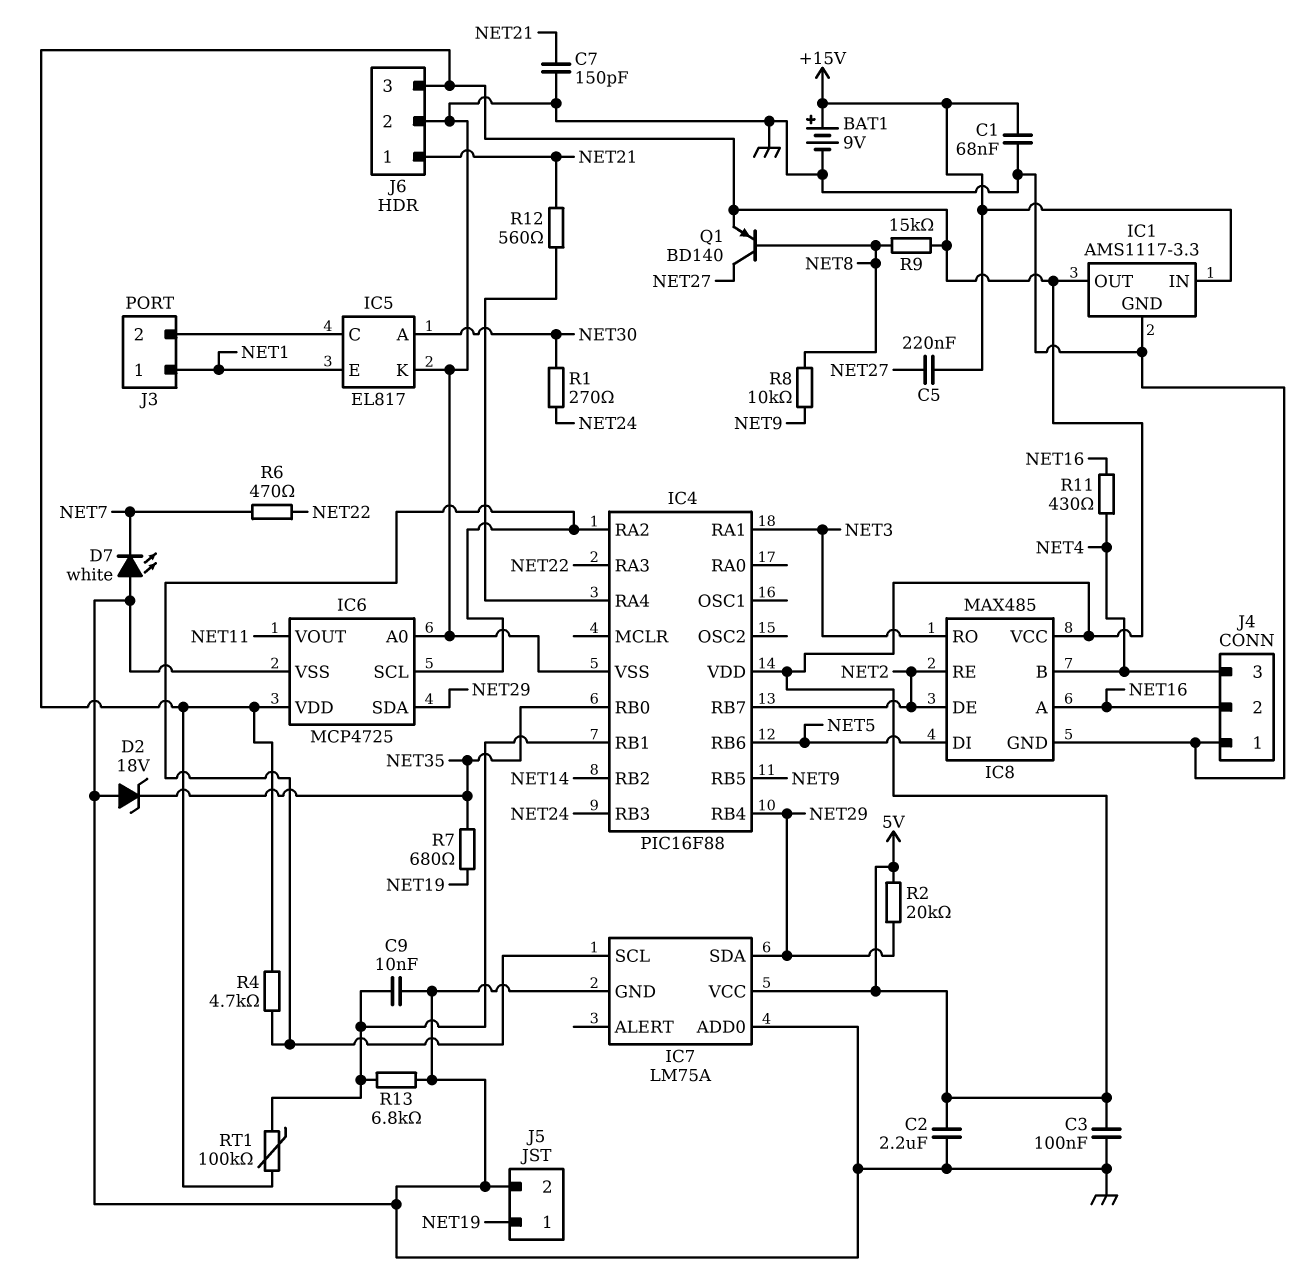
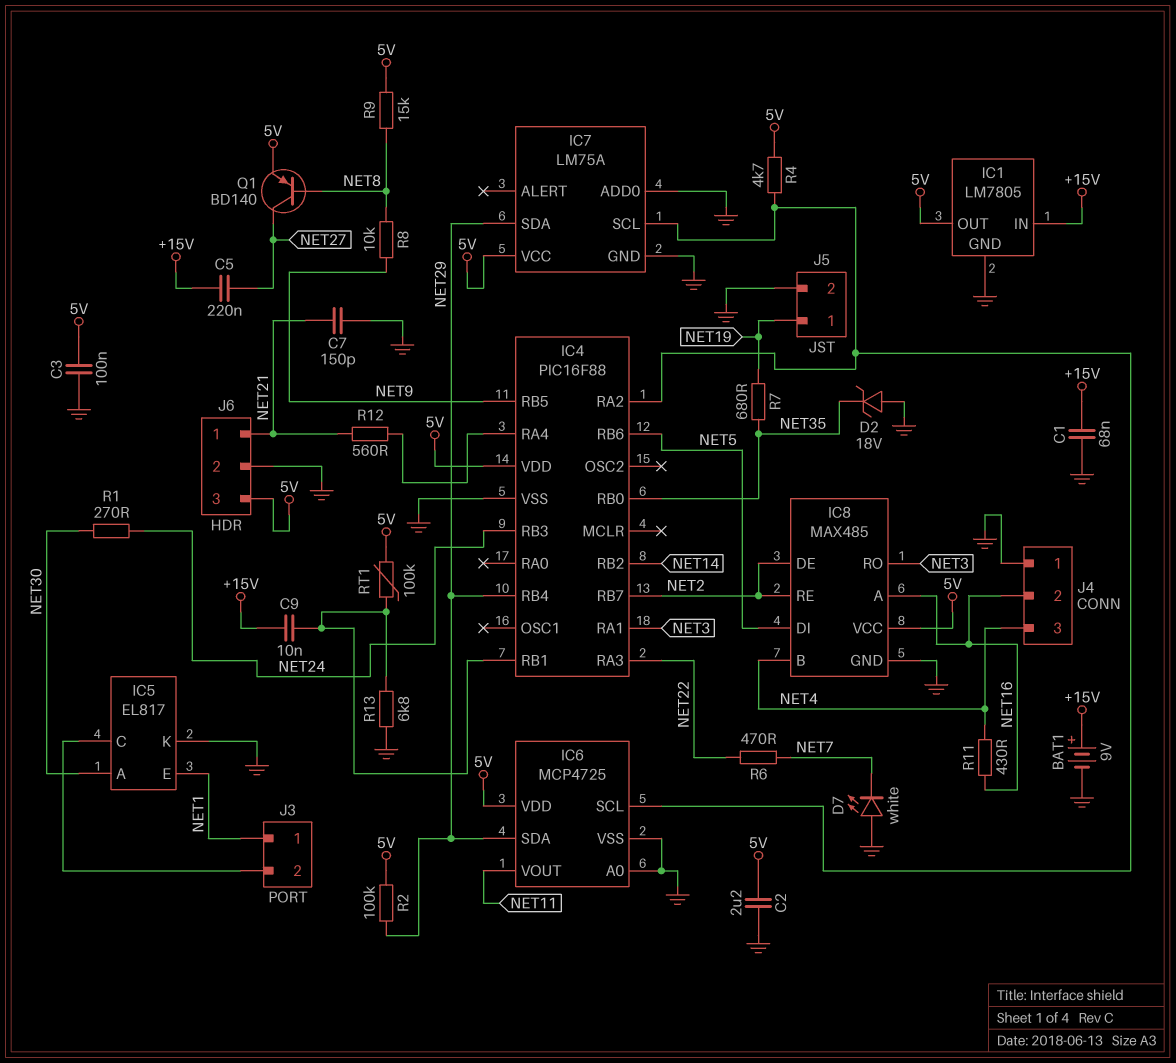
C9: 10nF (GND, IC4/RB1) -> 10nF (+15V, IC4/RB1)
IC1: AMS1117-3.3 -> LM7805
R2: 20k (5V, NET29) -> 100k (5V, NET29)

